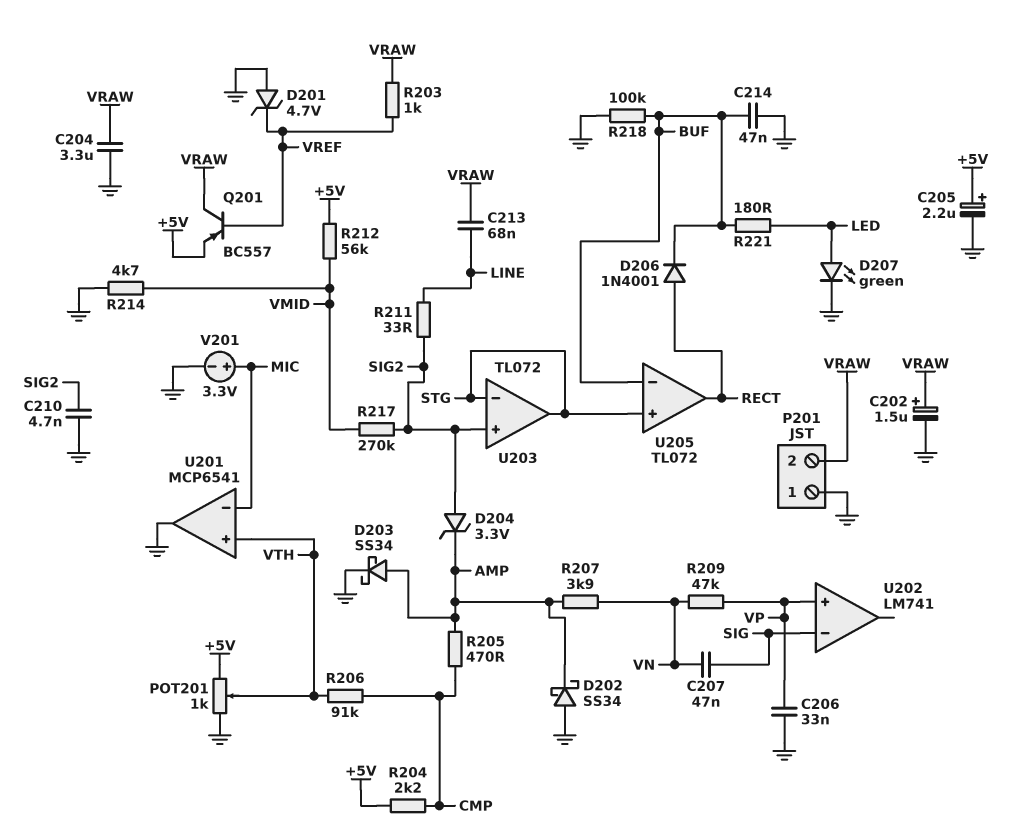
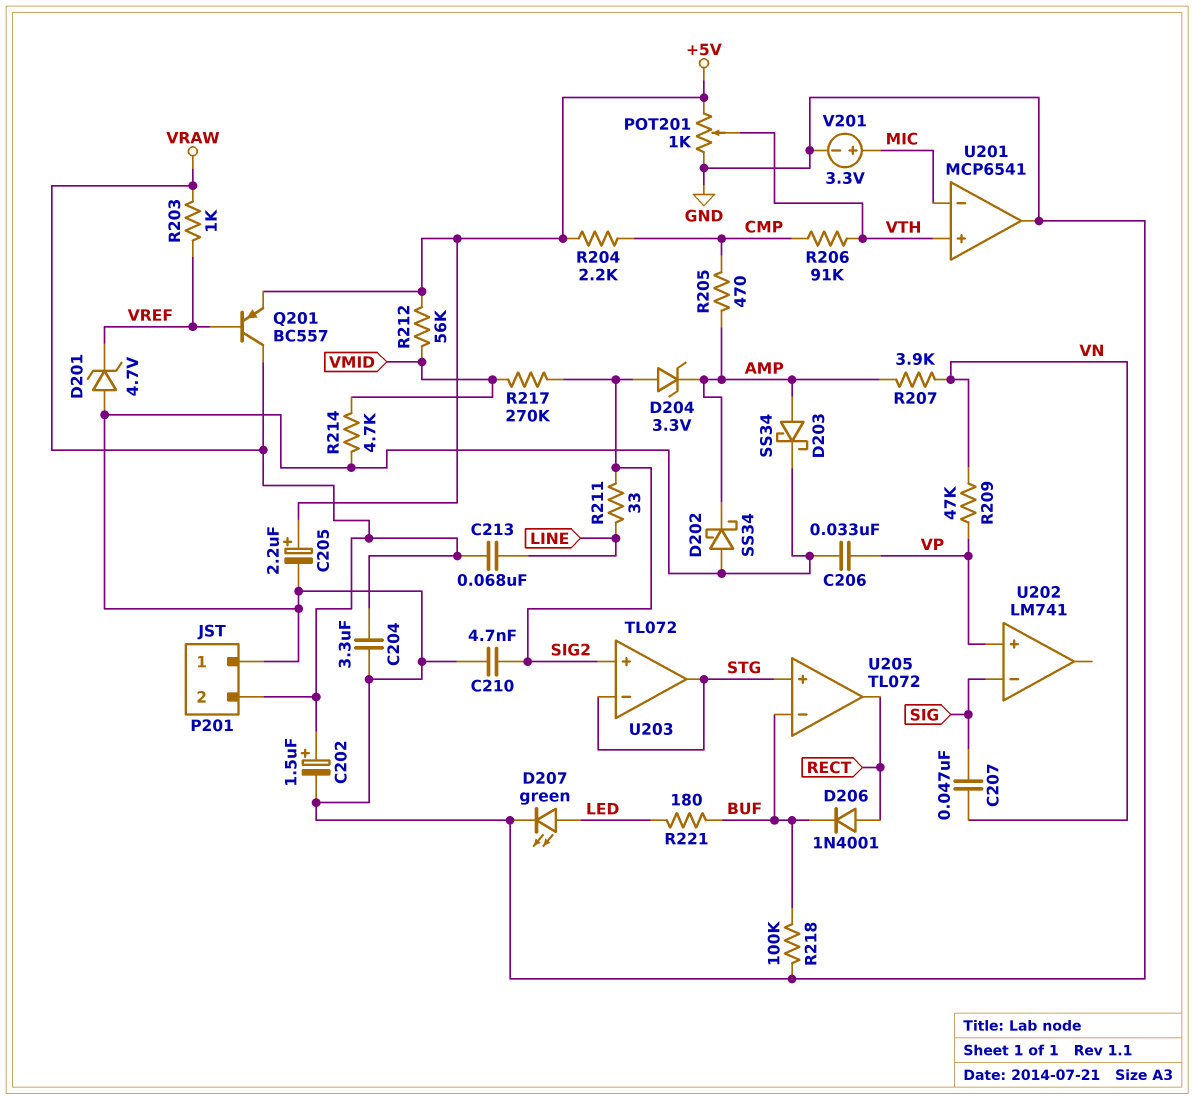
C214: 47nF (BUF, GND) -> none

